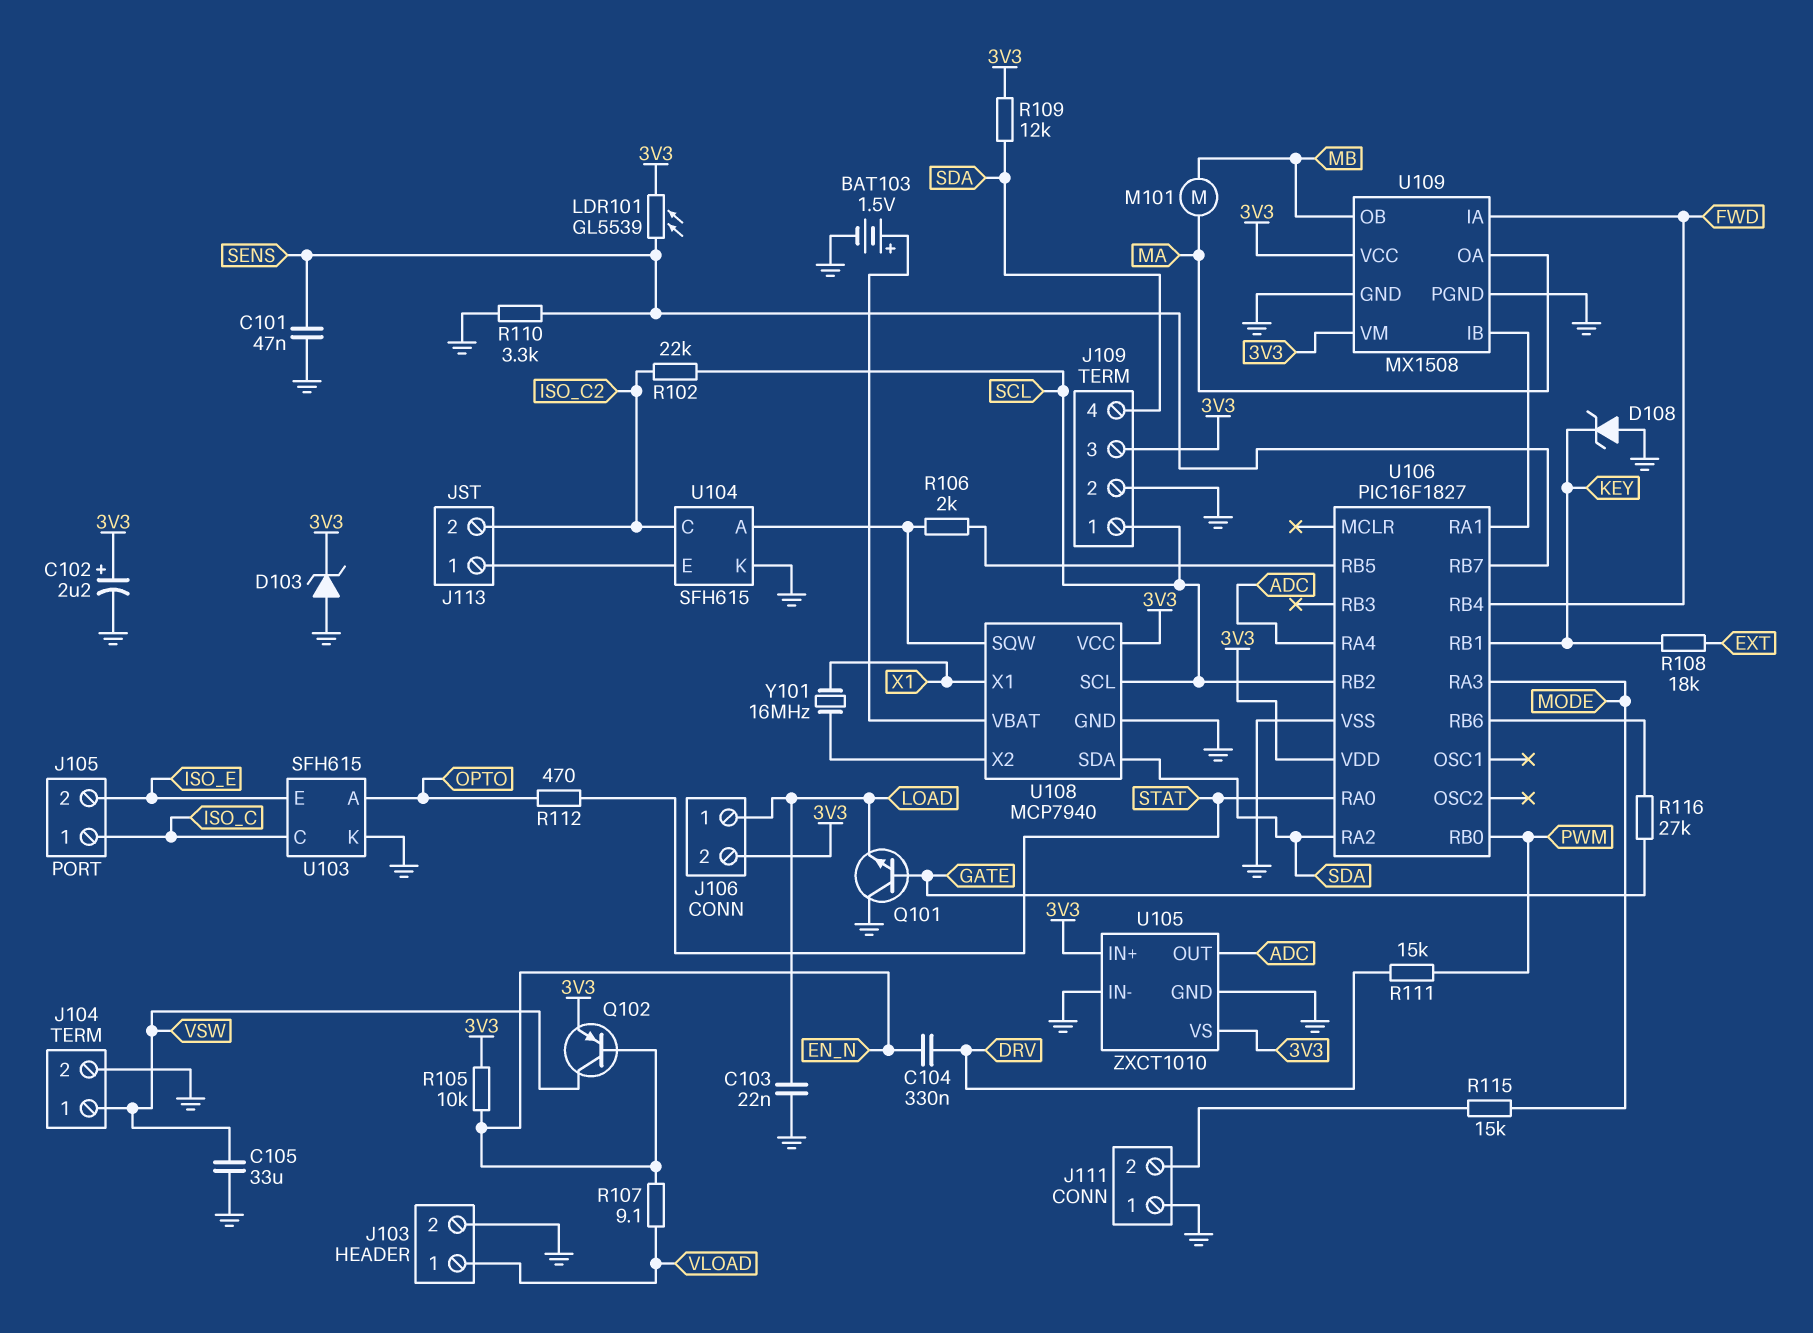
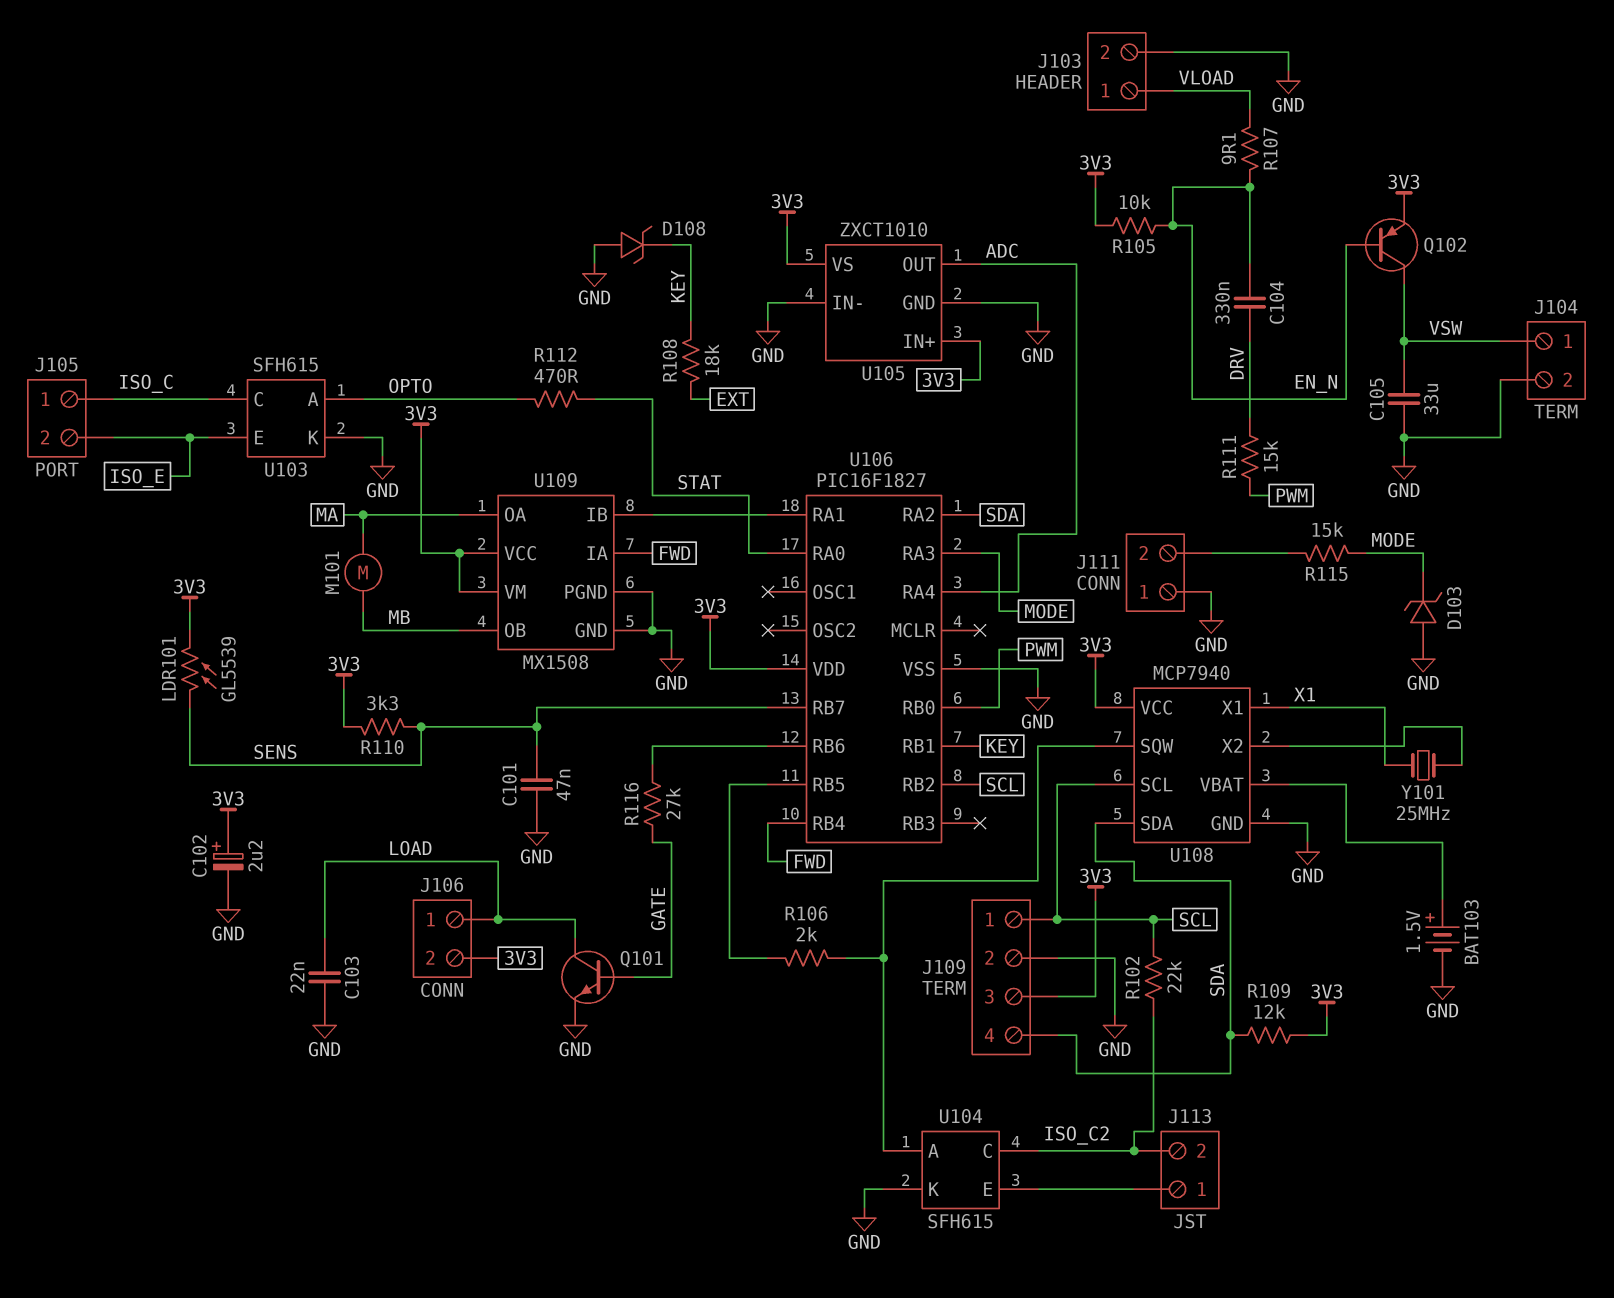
D103: zener (A GND, K 3V3) -> zener (A GND, K MODE)
Q101: NPN (B GATE, C GND, E LOAD) -> NPN (B GATE, C LOAD, E GND)
R110: 3.3k (GND, SENS) -> 3.3k (3V3, SENS)
Y101: 16MHz (U108/X2, X1) -> 25MHz (U108/X2, X1)

